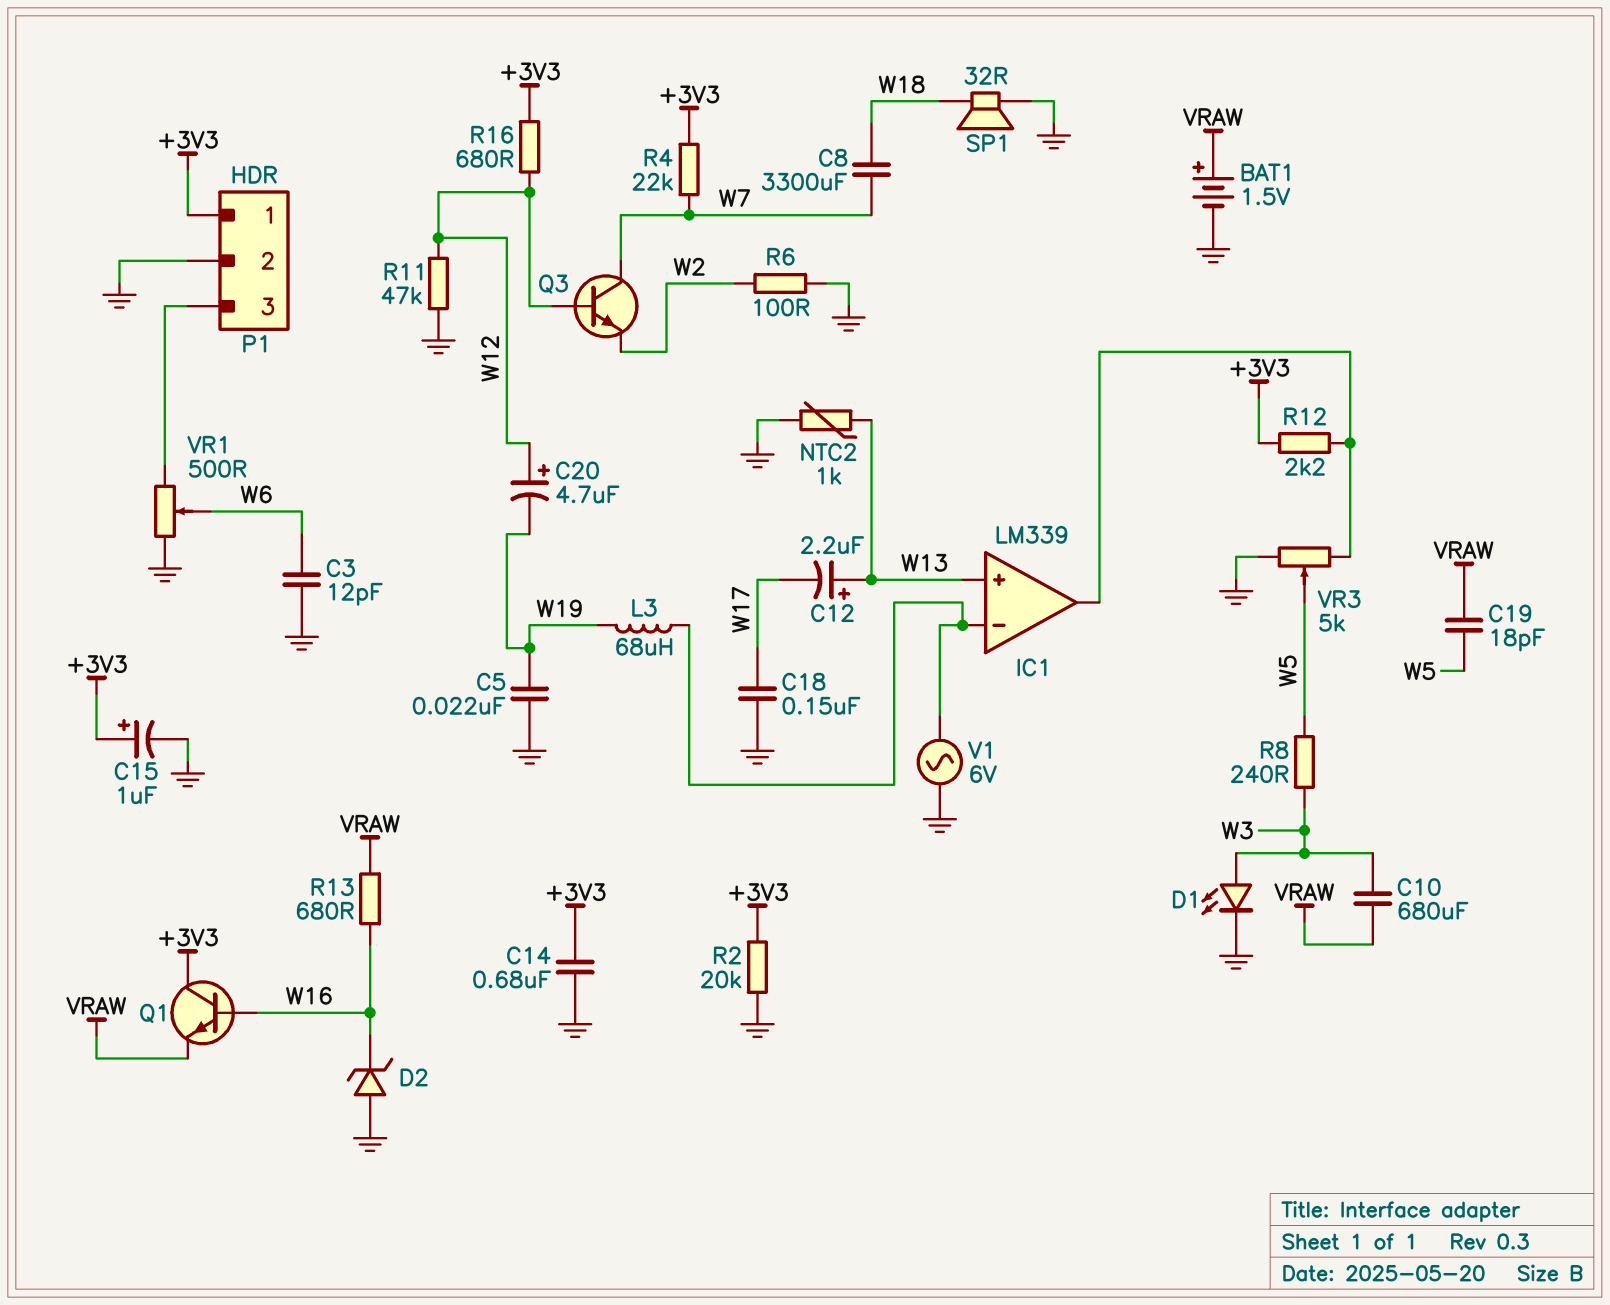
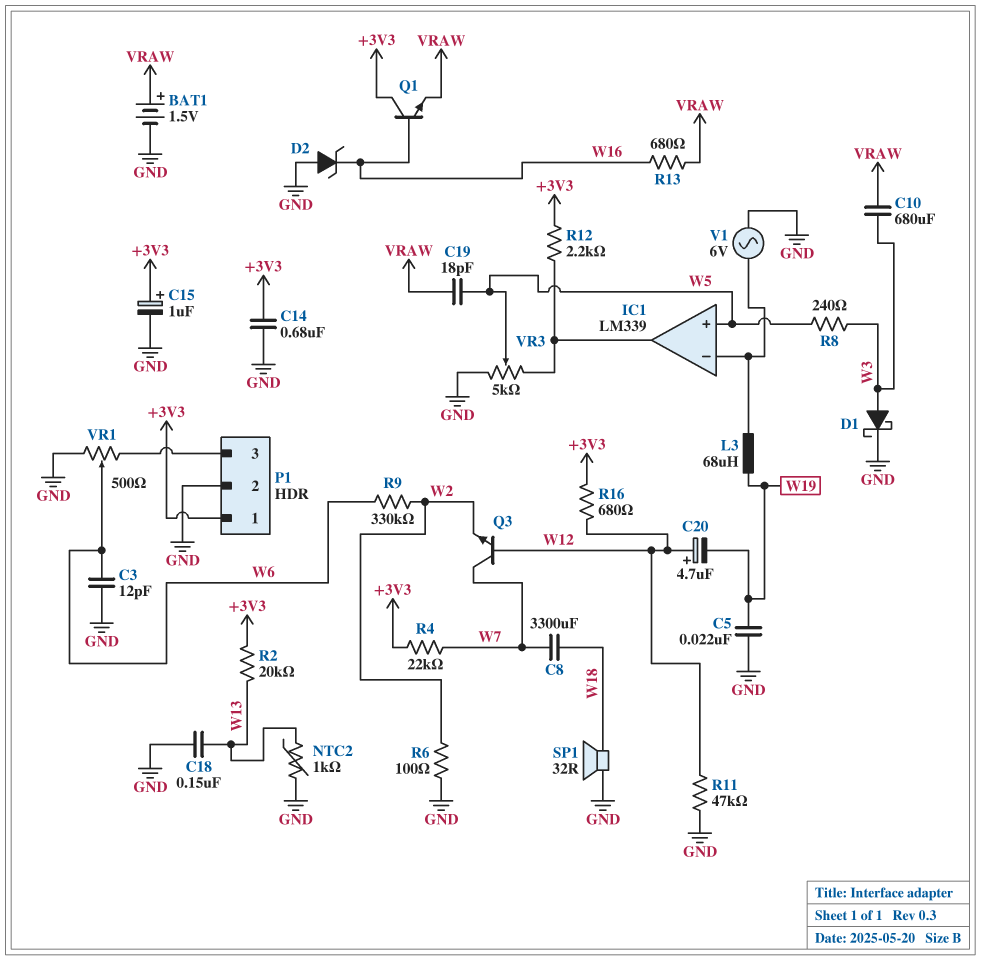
C12: 2.2uF (plus W13, minus W17) -> none
C18: 150nF (GND, W17) -> 150nF (GND, W13)
D1: LED (A W3, K GND) -> schottky (A W3, K GND)
IC1 pin in+: W13 -> W5
R2: 20k (+3V3, GND) -> 20k (+3V3, W13)
R9: none -> 330k (W2, W6)

